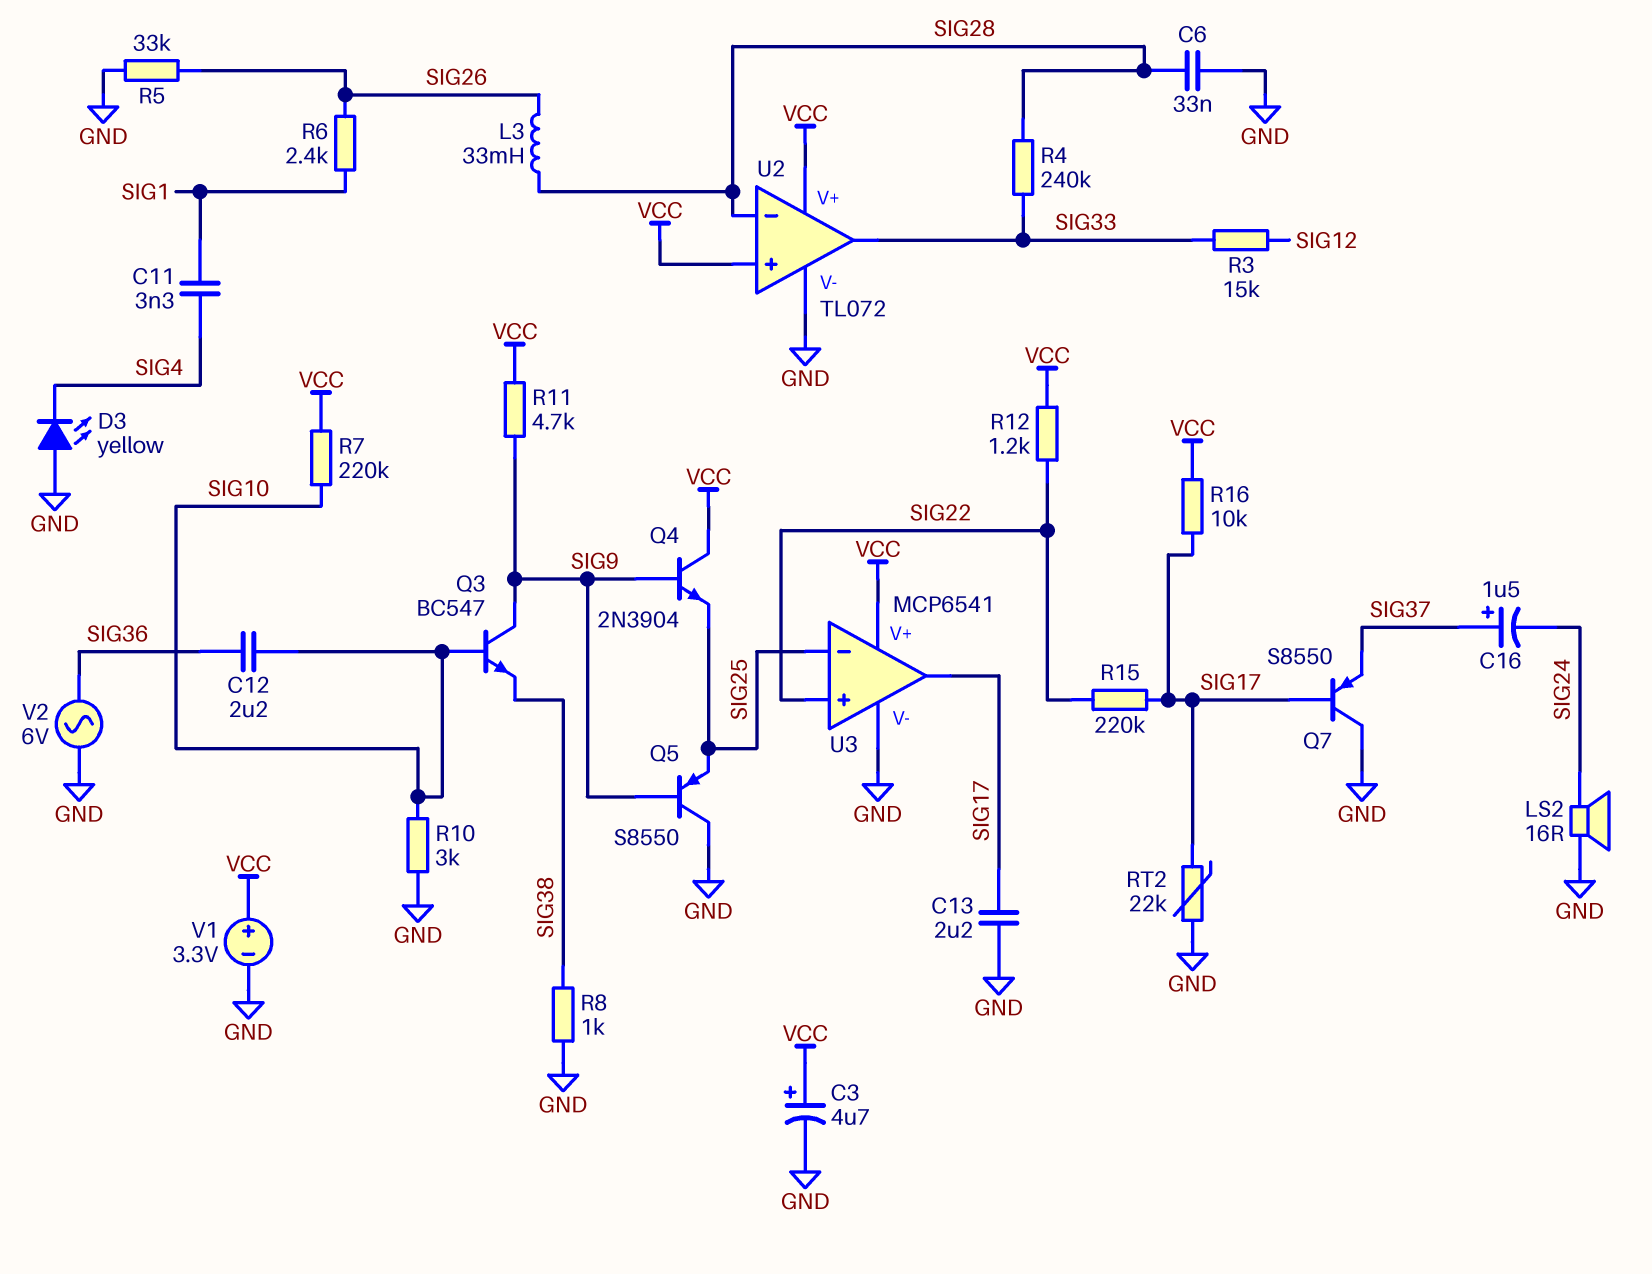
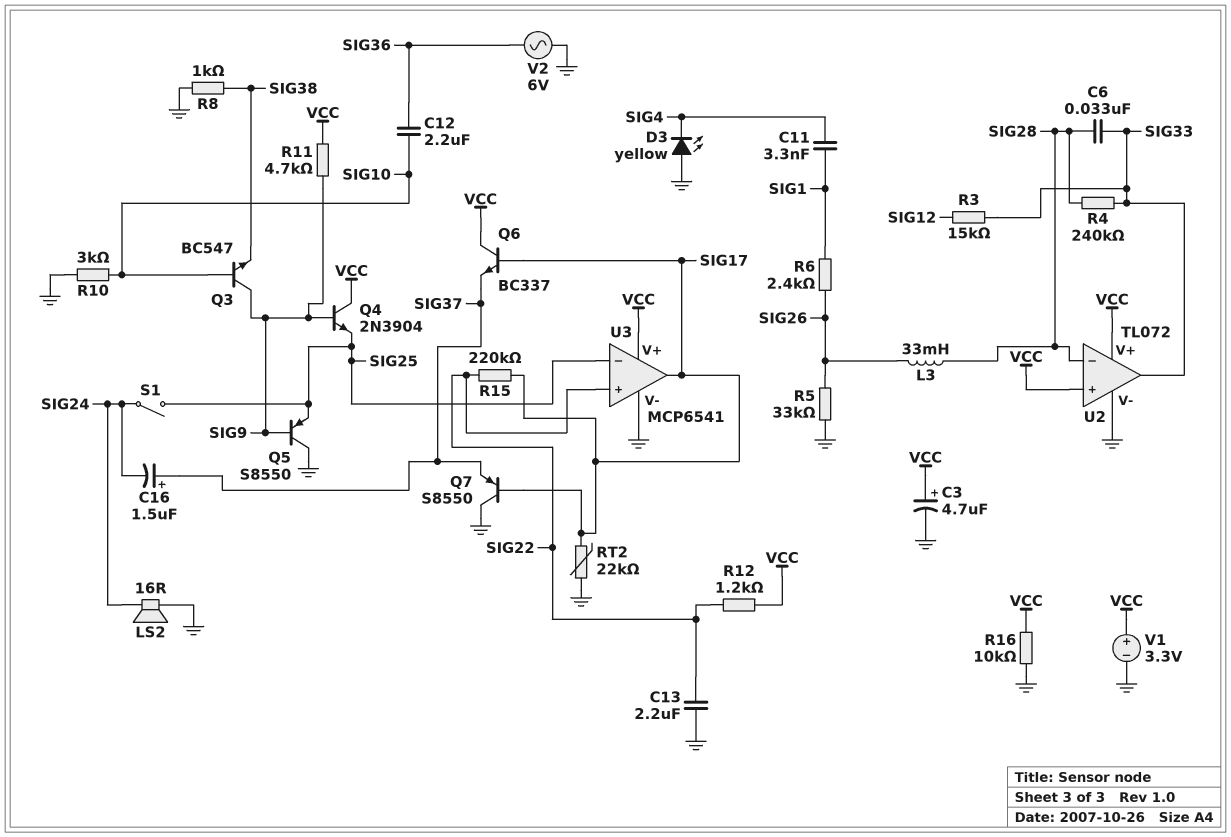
C6: 33nF (GND, SIG28) -> 33nF (SIG28, SIG33)
C13: 2.2uF (GND, SIG17) -> 2.2uF (GND, SIG22)
Q6: none -> NPN BC337 (B SIG17, C VCC, E SIG37)
R7: 220k (SIG10, VCC) -> none
R16: 10k (SIG17, VCC) -> 10k (GND, VCC)
S1: none -> switch (SIG24, SIG25)

